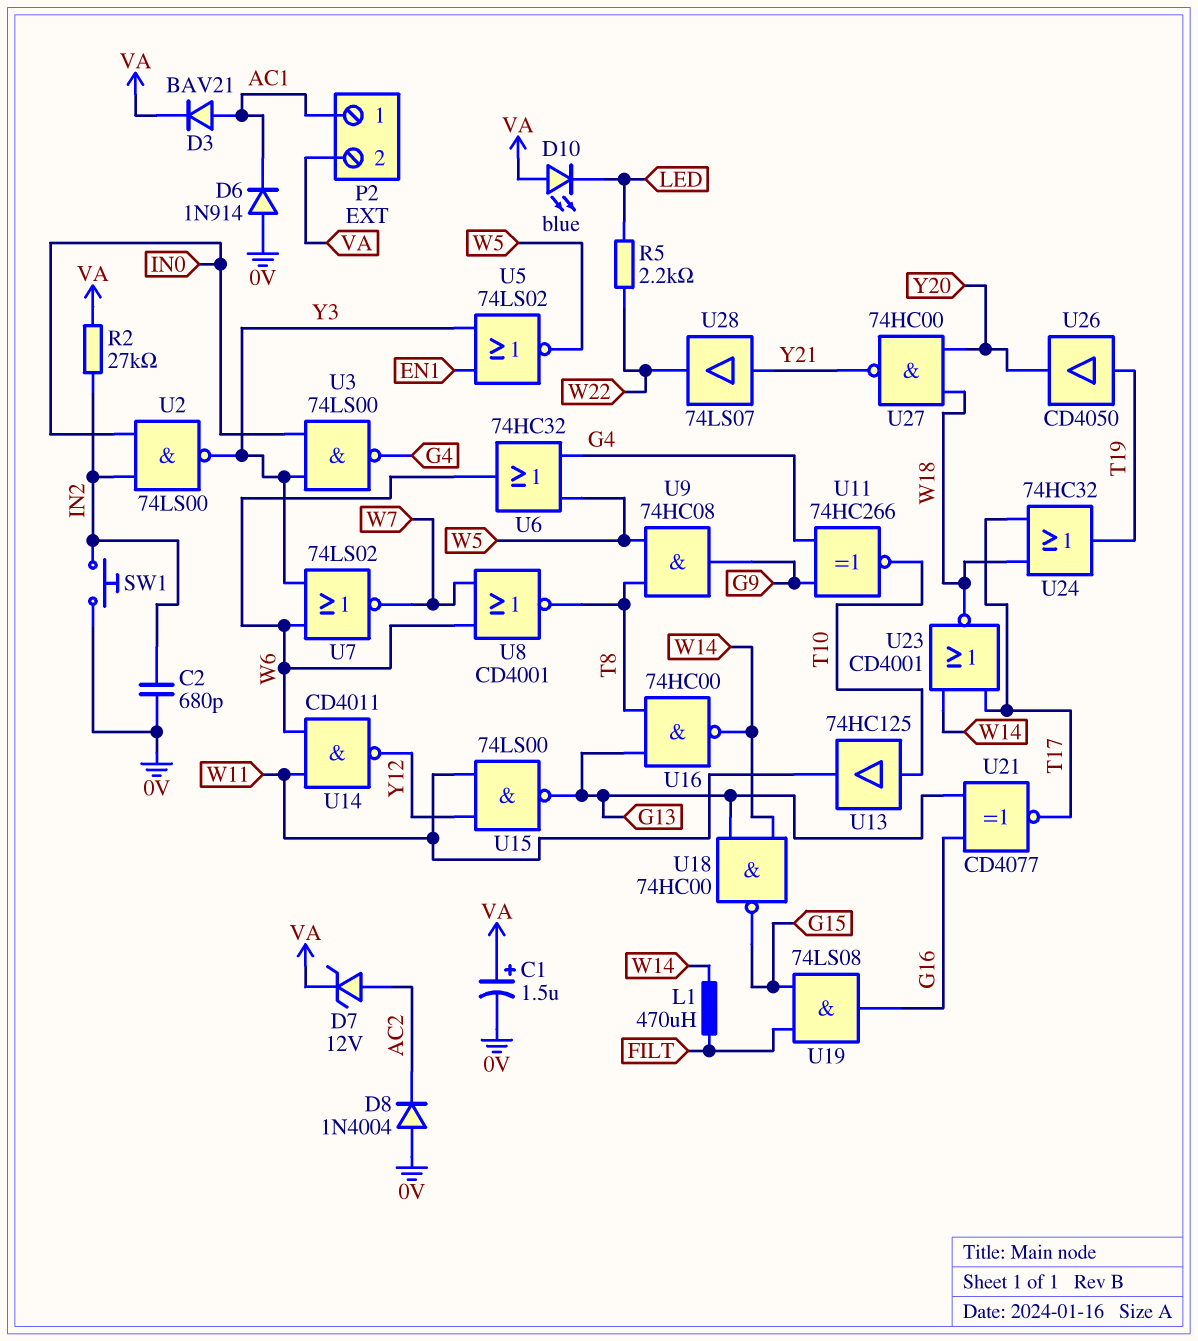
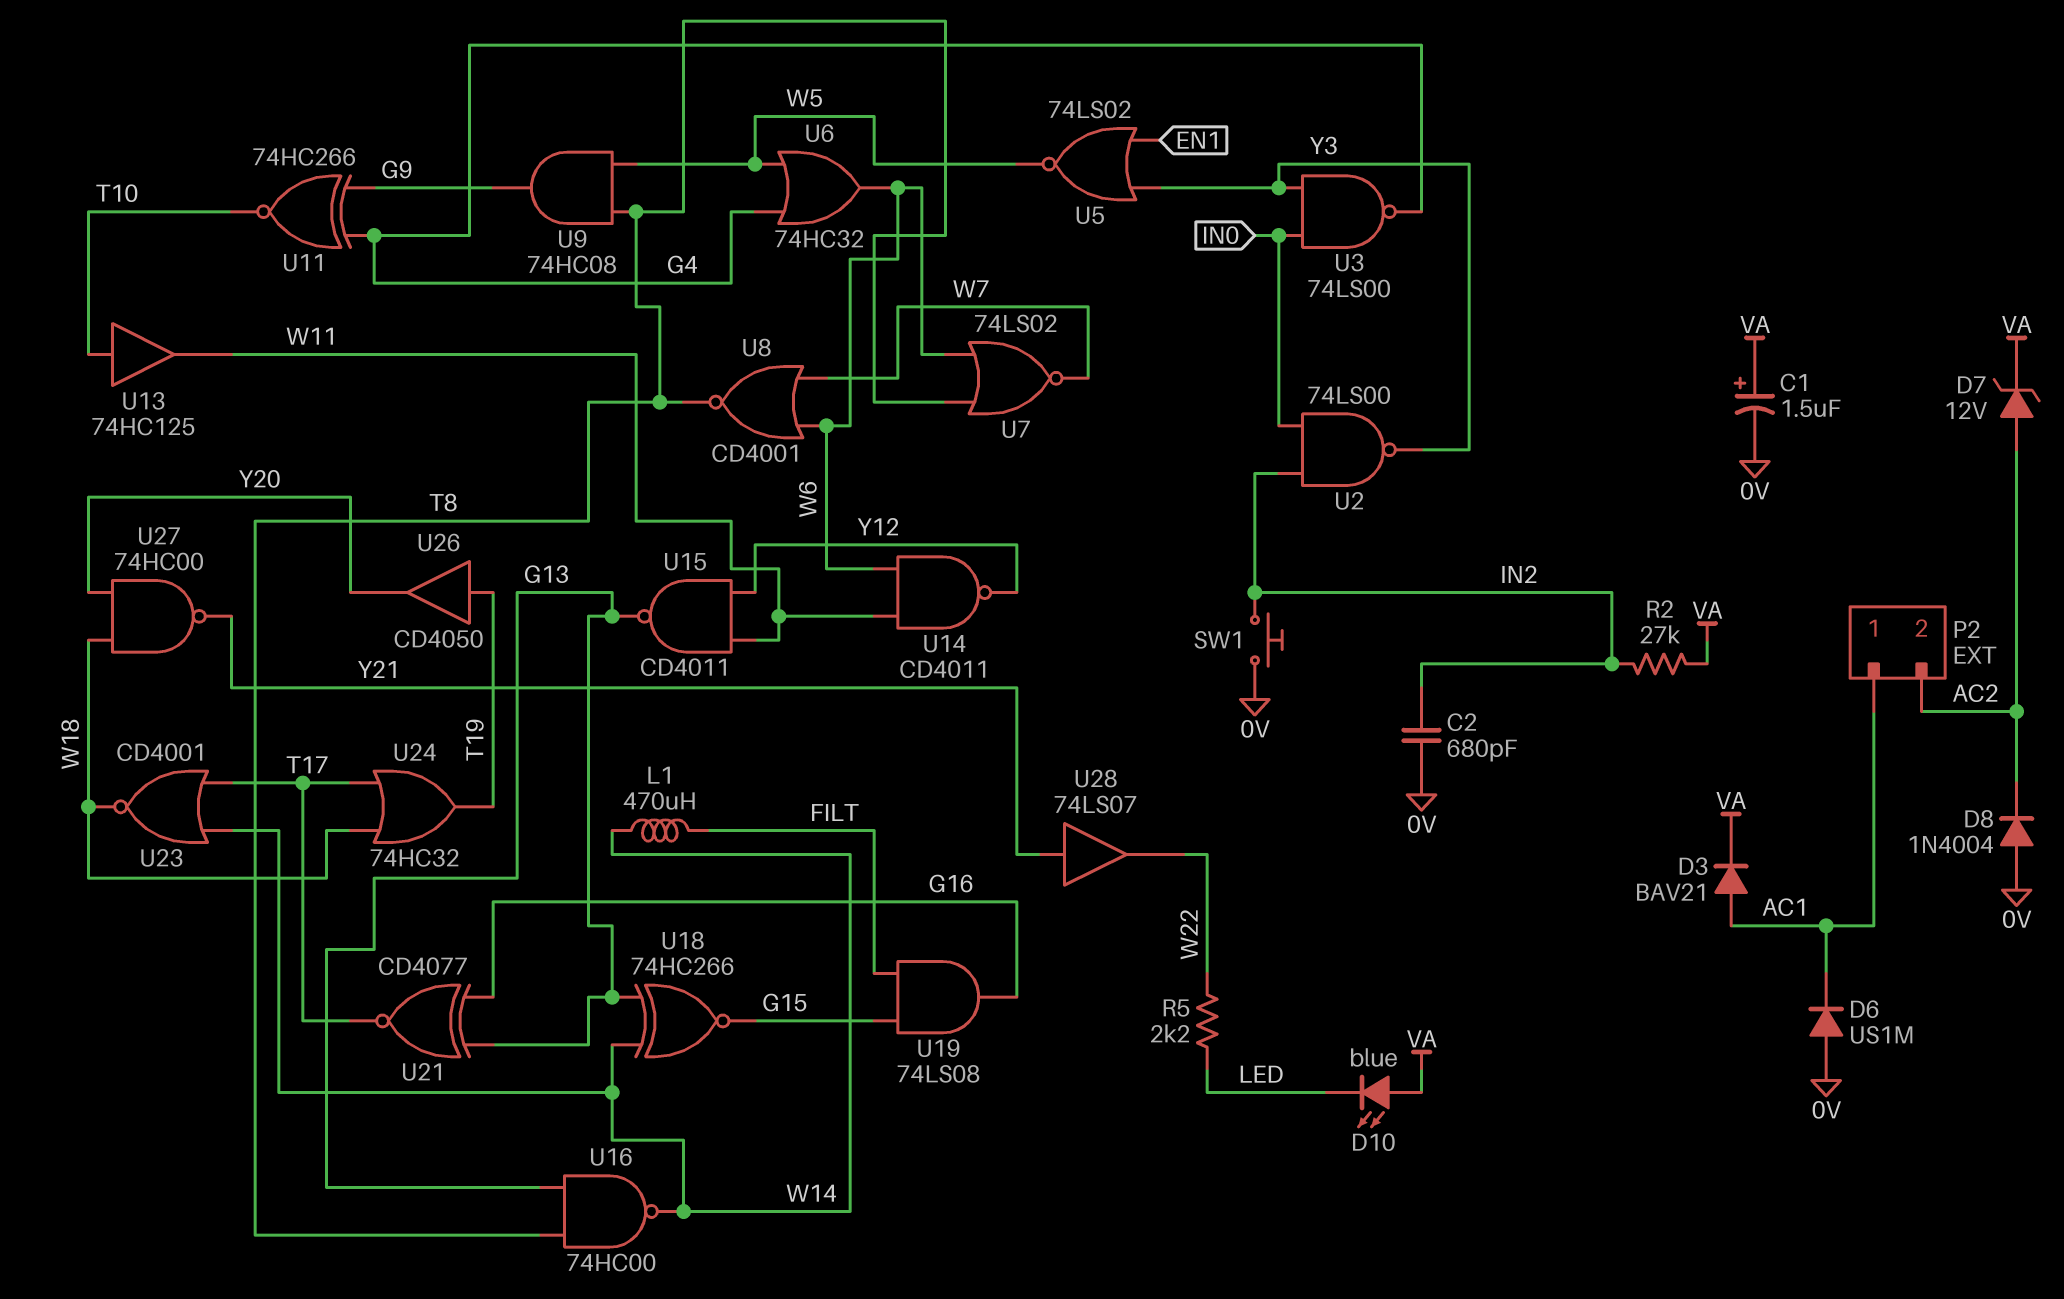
D6: diode 1N914 (A 0V, K AC1) -> diode US1M (A 0V, K AC1)
P2 pin 2: VA -> AC2
U7: NOR 74LS02 (in W6, in Y3, out W7) -> NOR 74LS02 (in T8, in W6, out W7)
U15: NAND 74LS00 (in W11, in Y12, out G13) -> NAND CD4011 (in W11, in Y12, out G13)
U18: NAND 74HC00 (in G13, in W14, out G15) -> XNOR 74HC266 (in G13, in W14, out G15)

